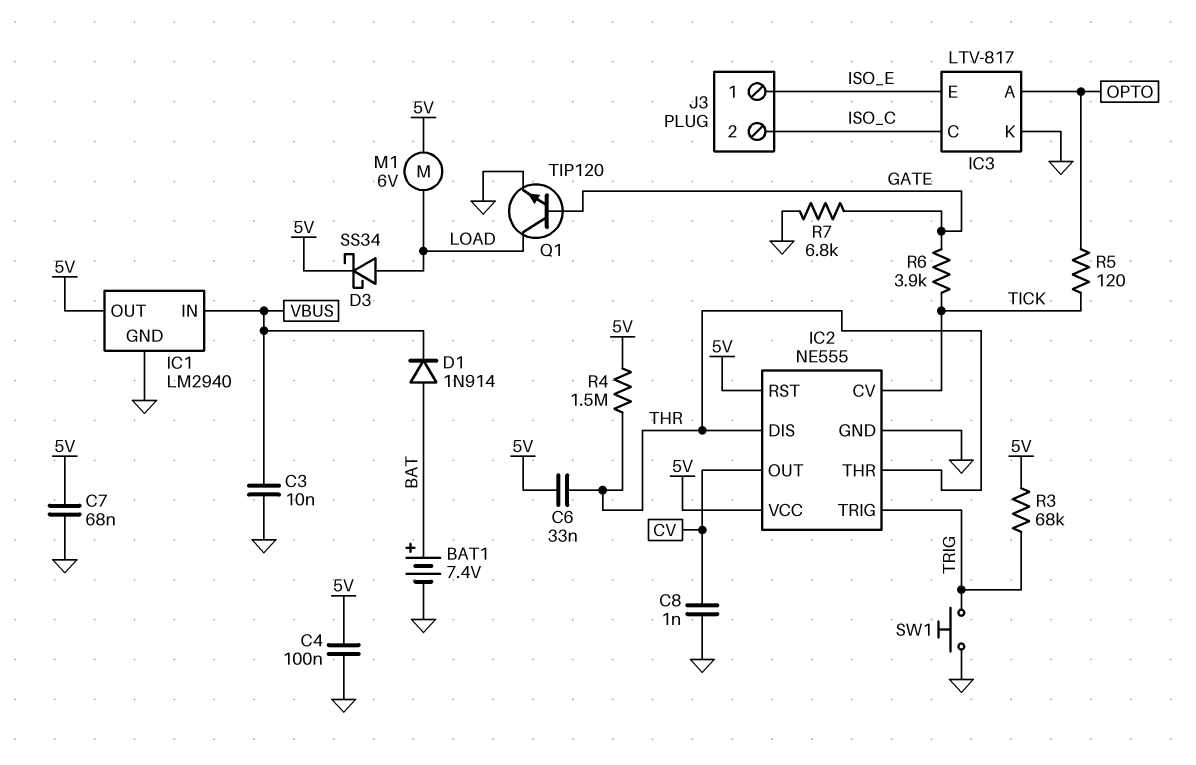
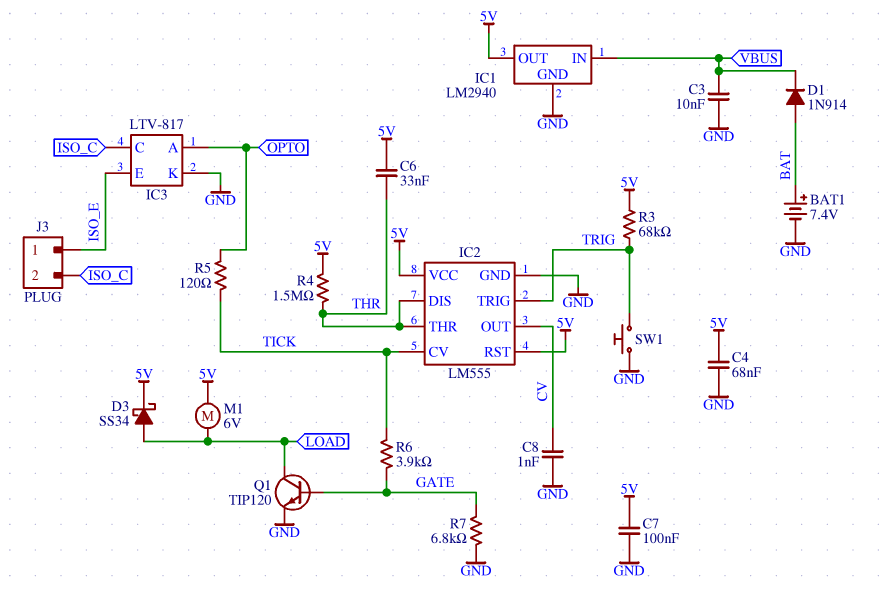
C4: 100nF (5V, GND) -> 68nF (5V, GND)
C7: 68nF (5V, GND) -> 100nF (5V, GND)
IC2: NE555 -> LM555

